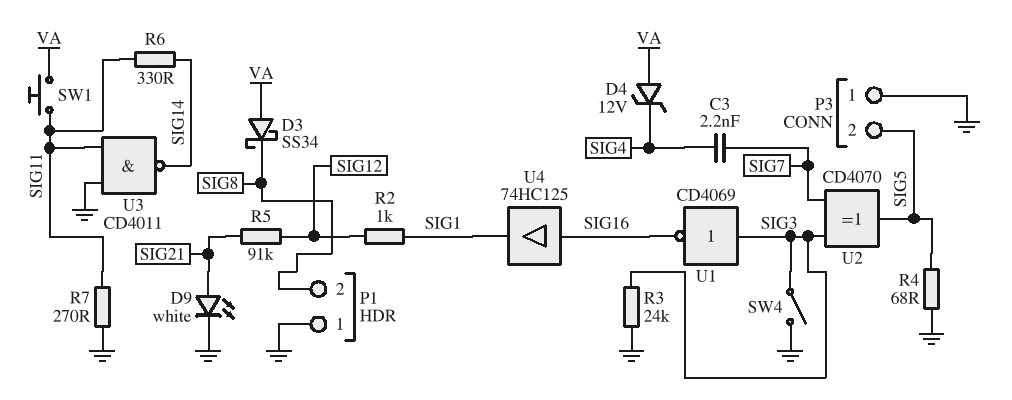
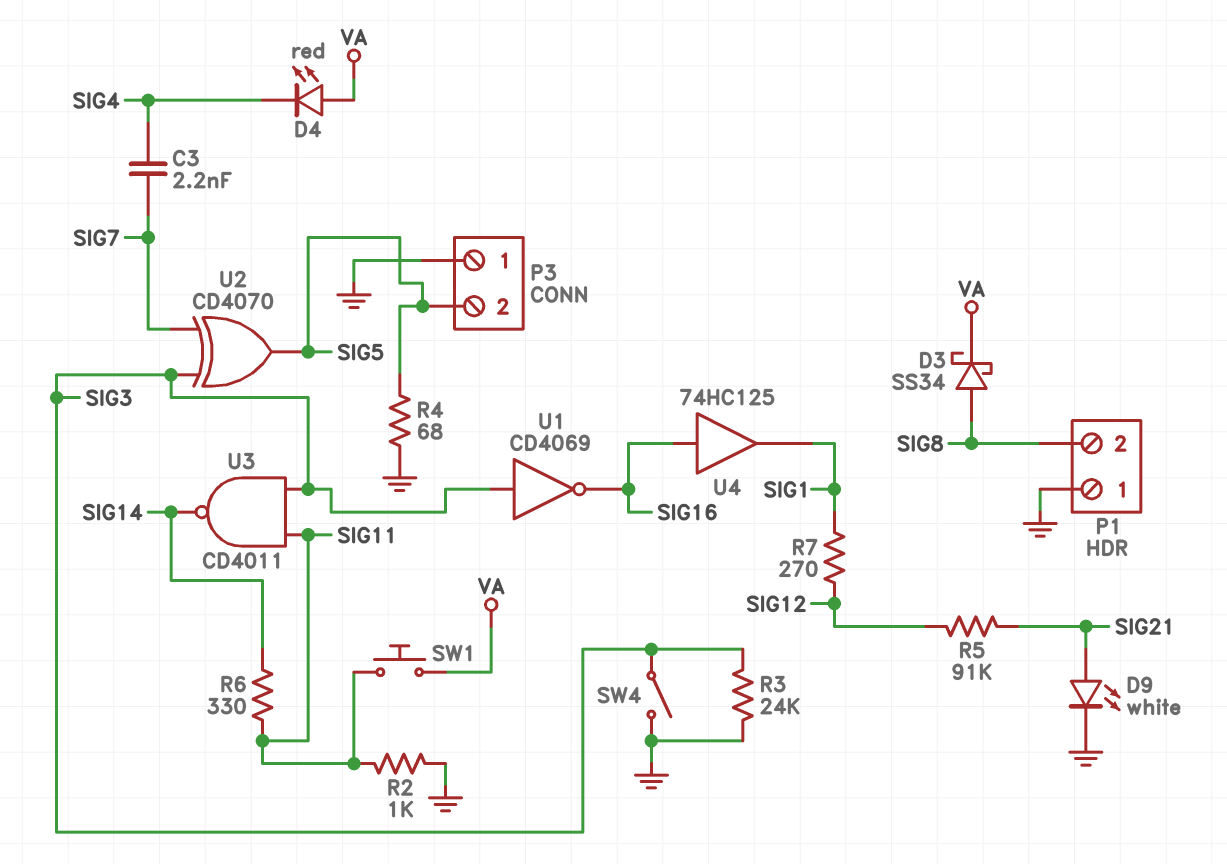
D3: schottky SS34 (A VA, K SIG8) -> schottky SS34 (A SIG8, K VA)
D4: zener 12V (A VA, K SIG4) -> LED red (A VA, K SIG4)
R2: 1k (SIG1, SIG12) -> 1k (GND, SIG11)
R7: 270 (GND, SIG11) -> 270 (SIG1, SIG12)
U3: NAND CD4011 (in GND, in SIG11, out SIG14) -> NAND CD4011 (in SIG3, in SIG11, out SIG14)

